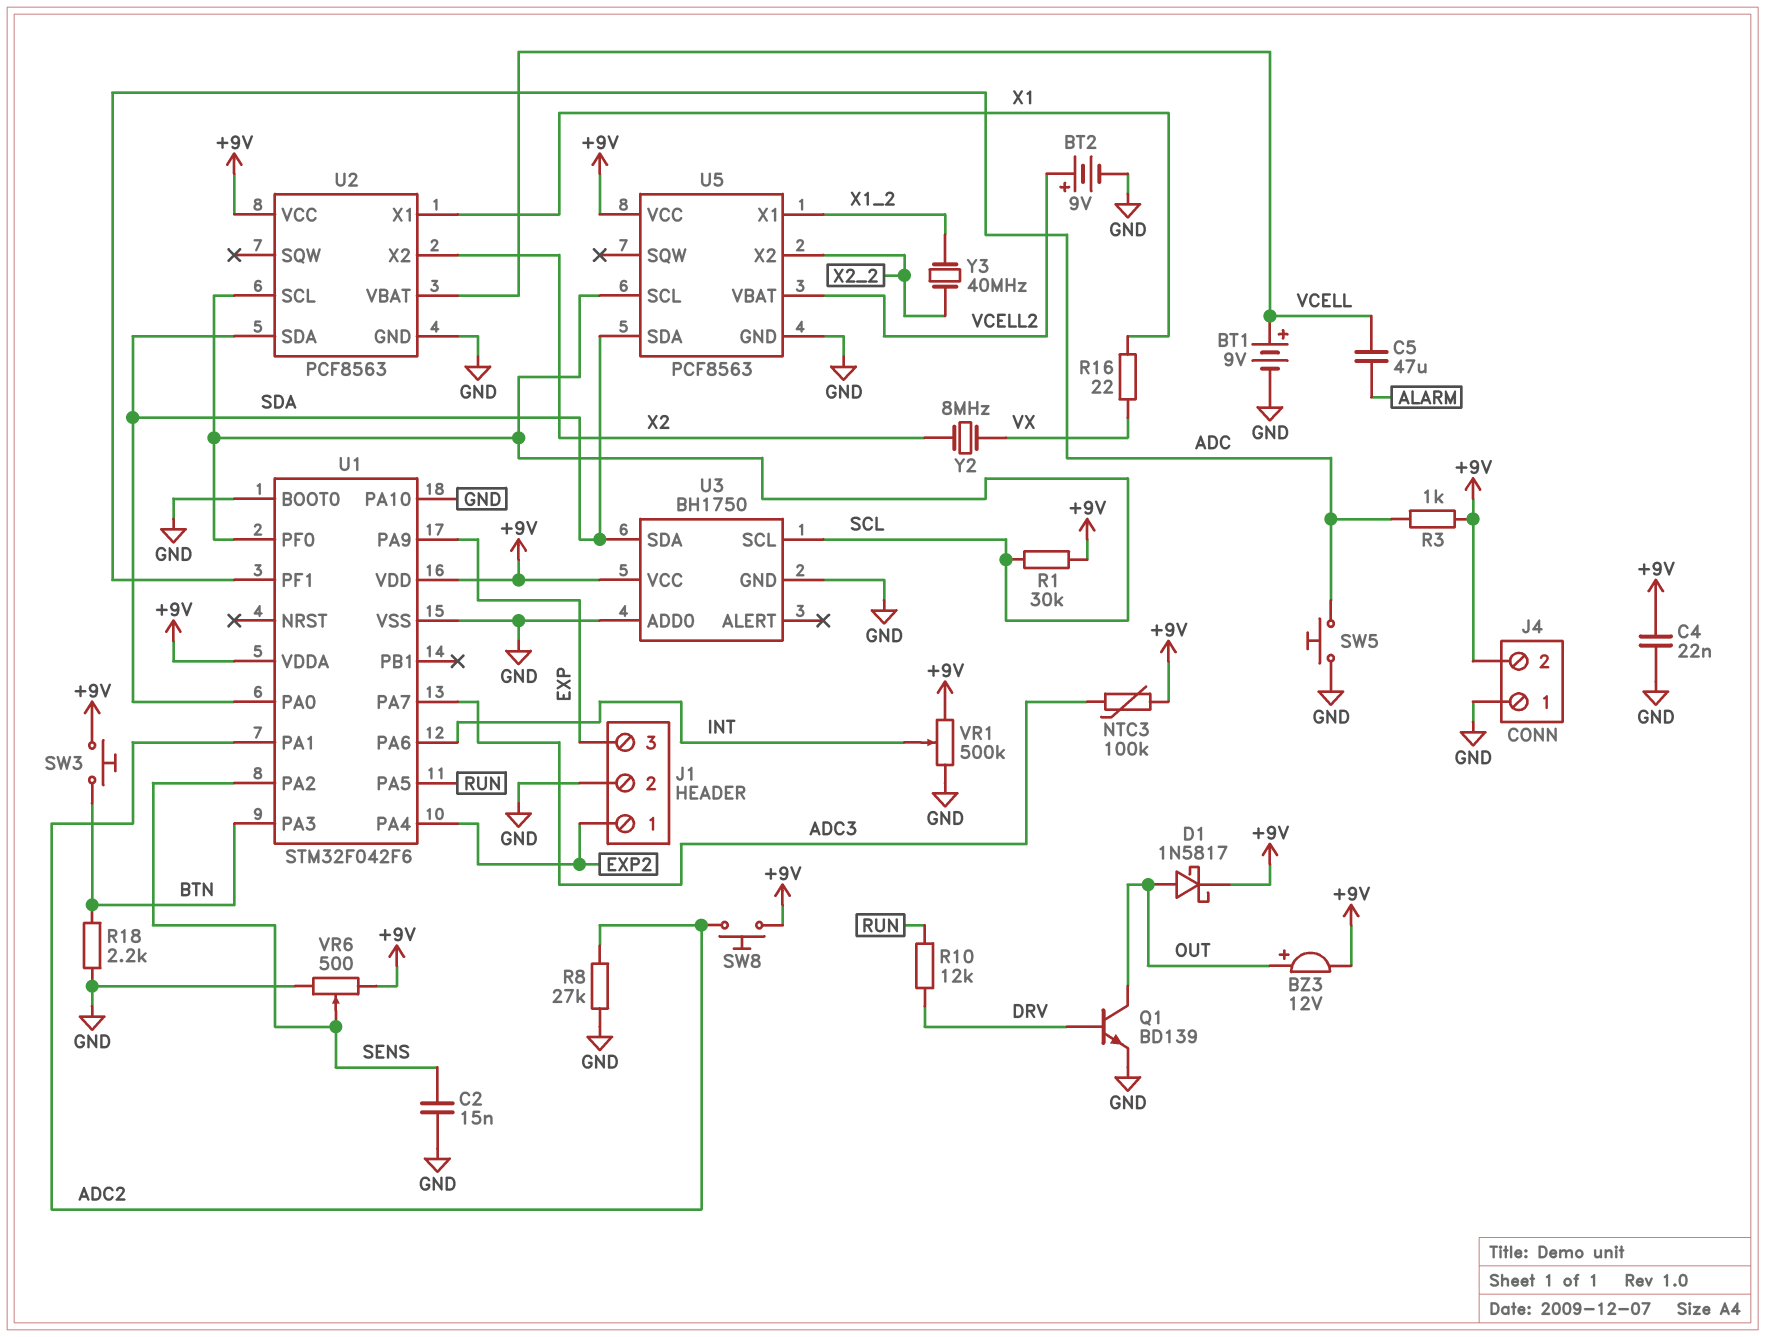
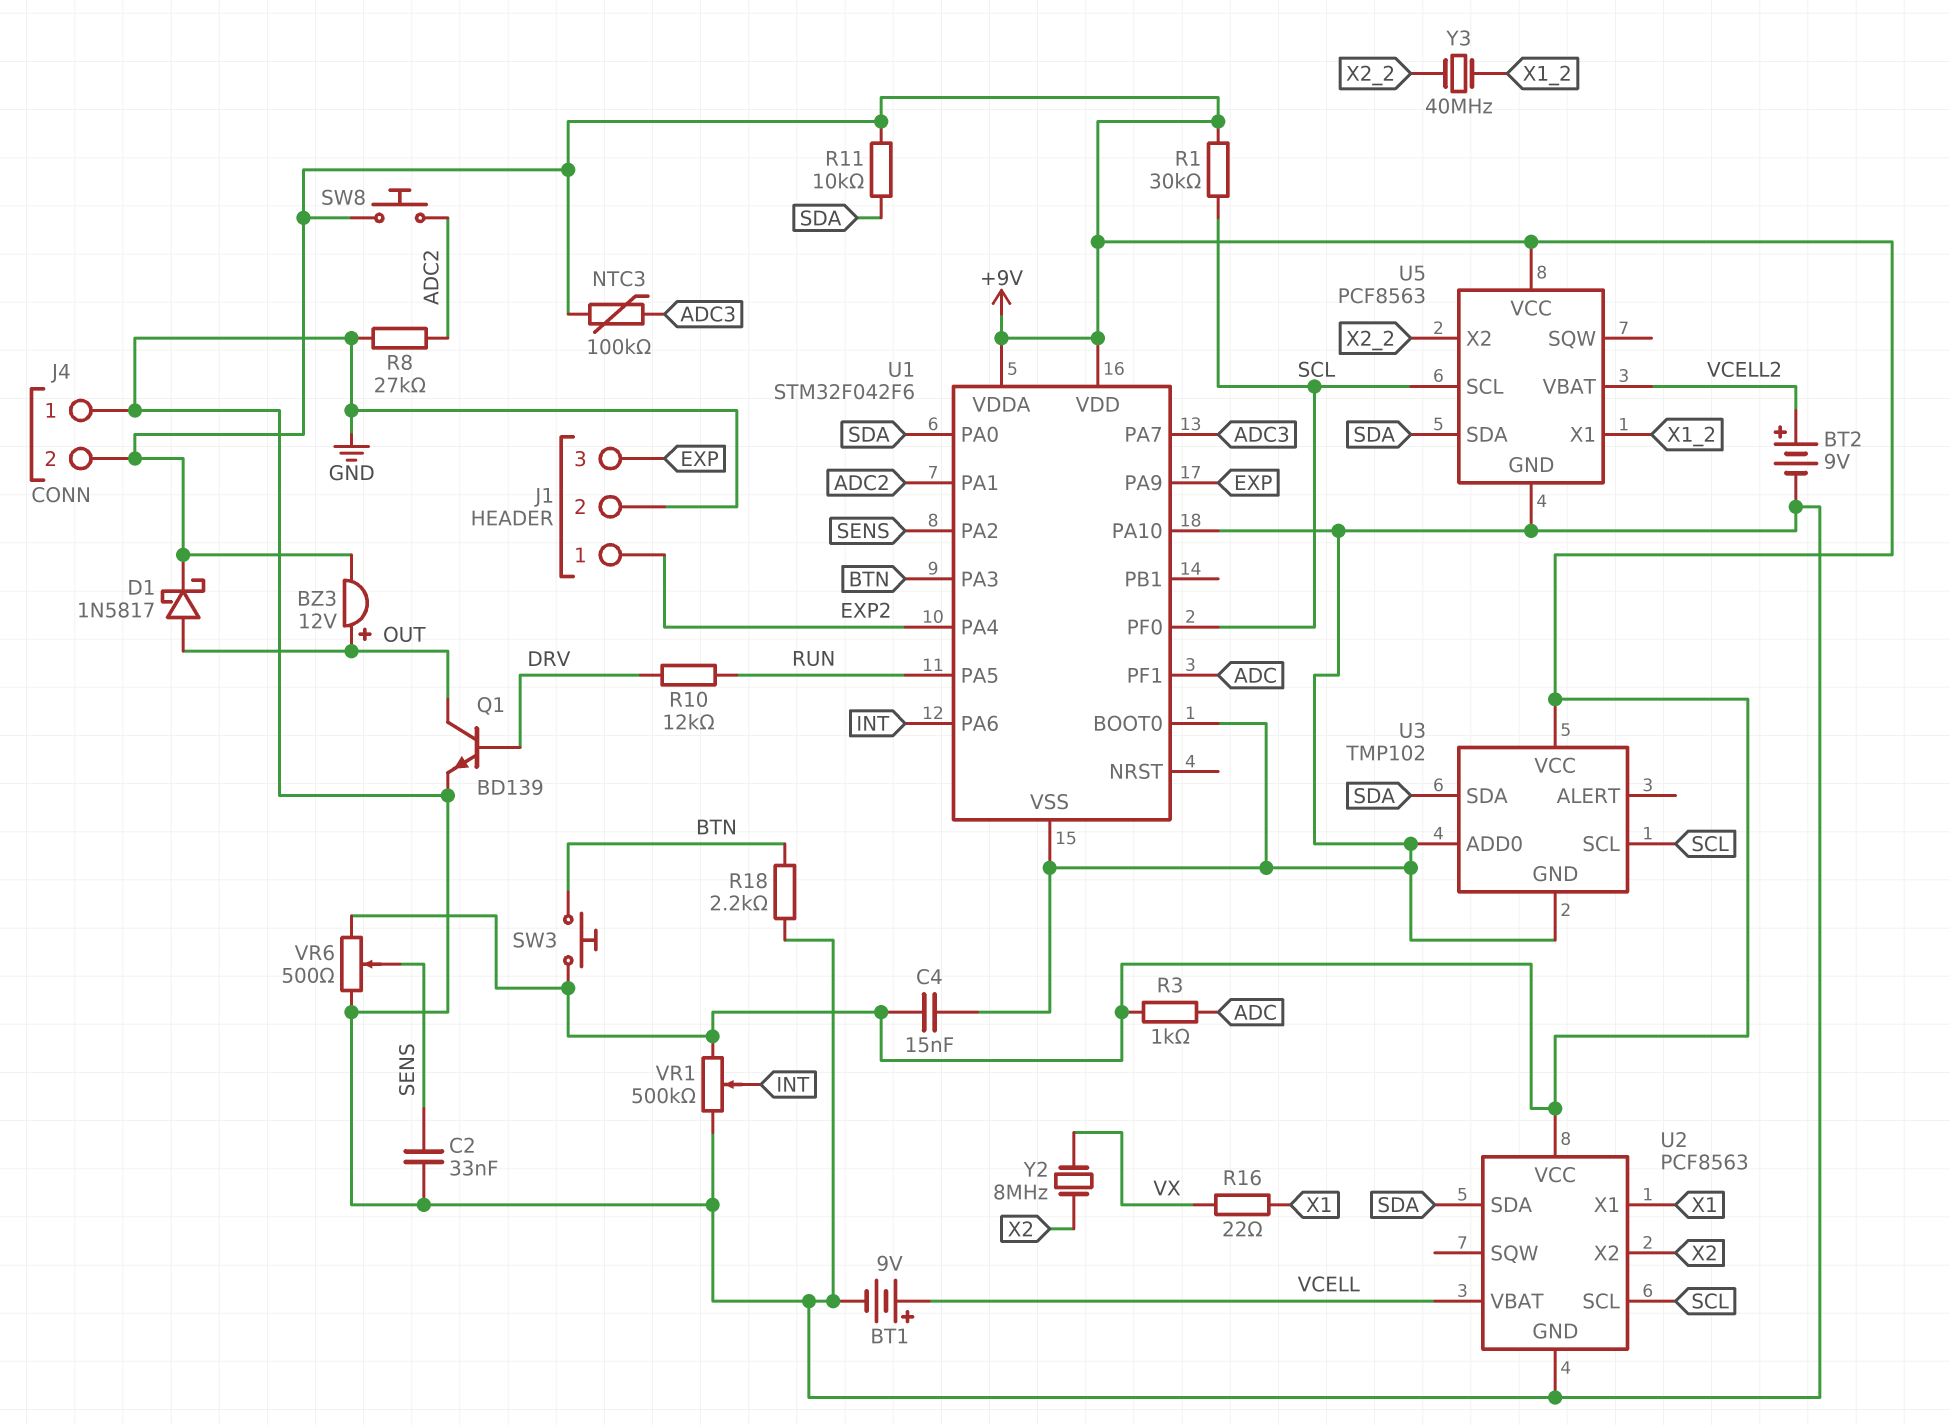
C2: 15nF (GND, SENS) -> 33nF (GND, SENS)
C4: 22nF (+9V, GND) -> 15nF (+9V, GND)
C5: 47uF (ALARM, VCELL) -> none
R11: none -> 10k (+9V, SDA)
SW5: button (ADC, GND) -> none
U3: BH1750 -> TMP102

